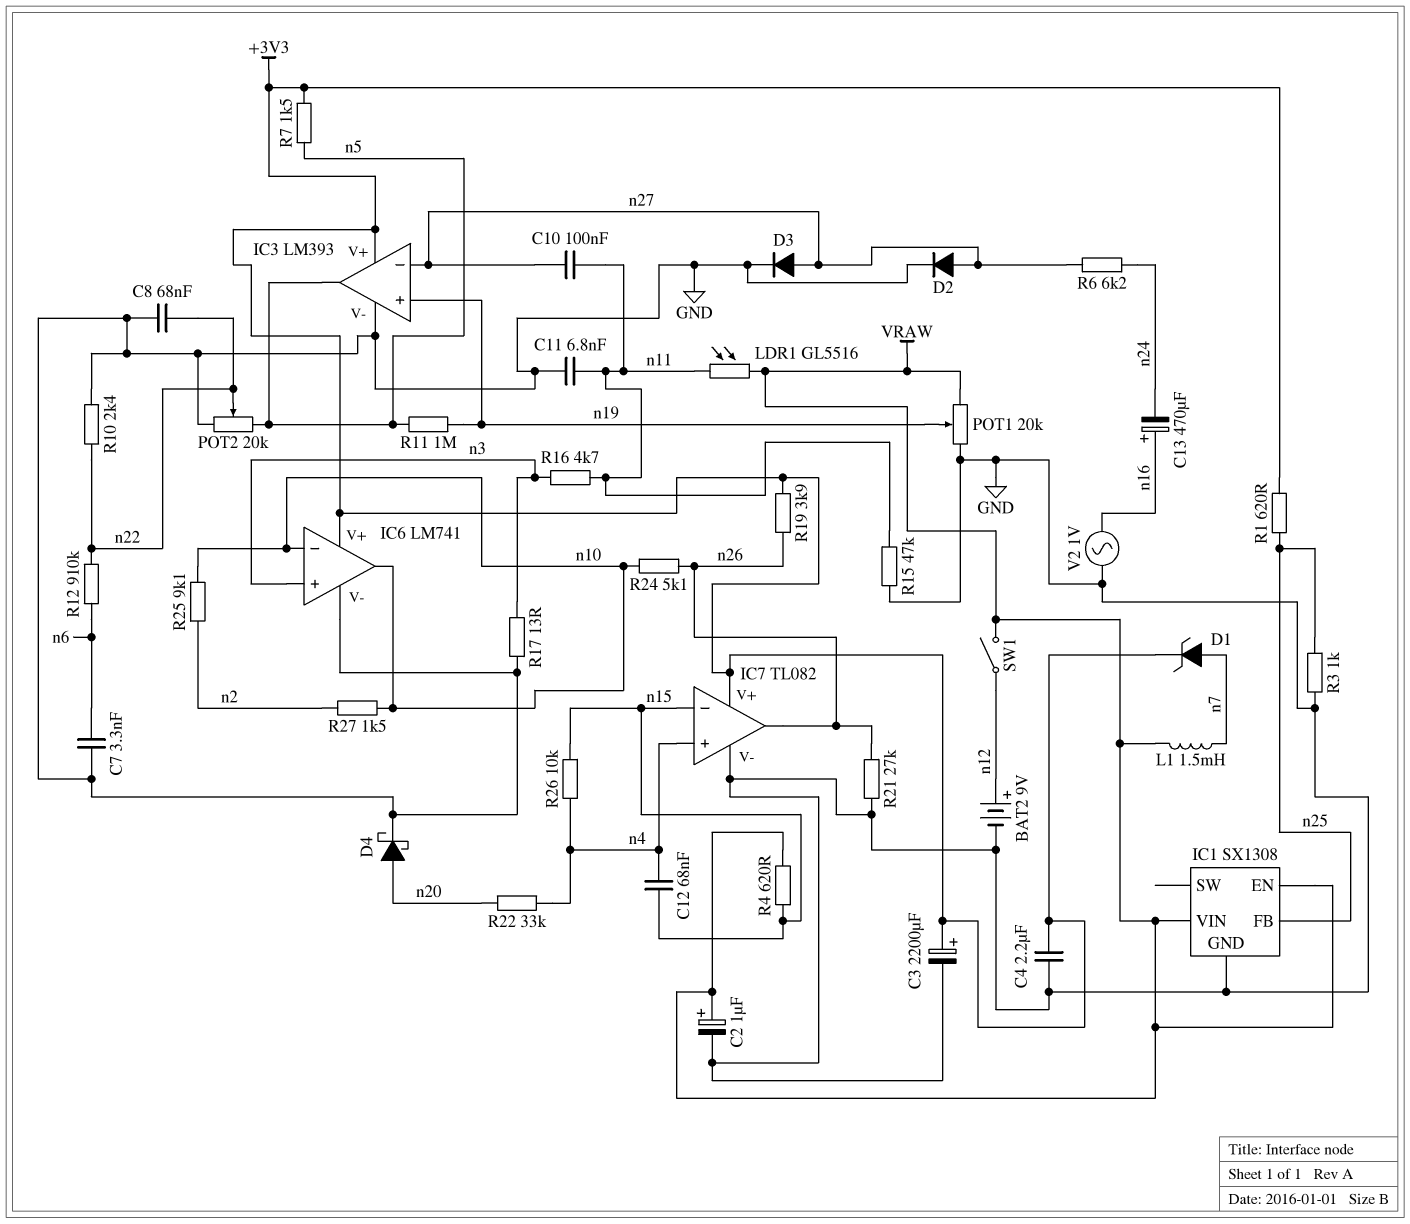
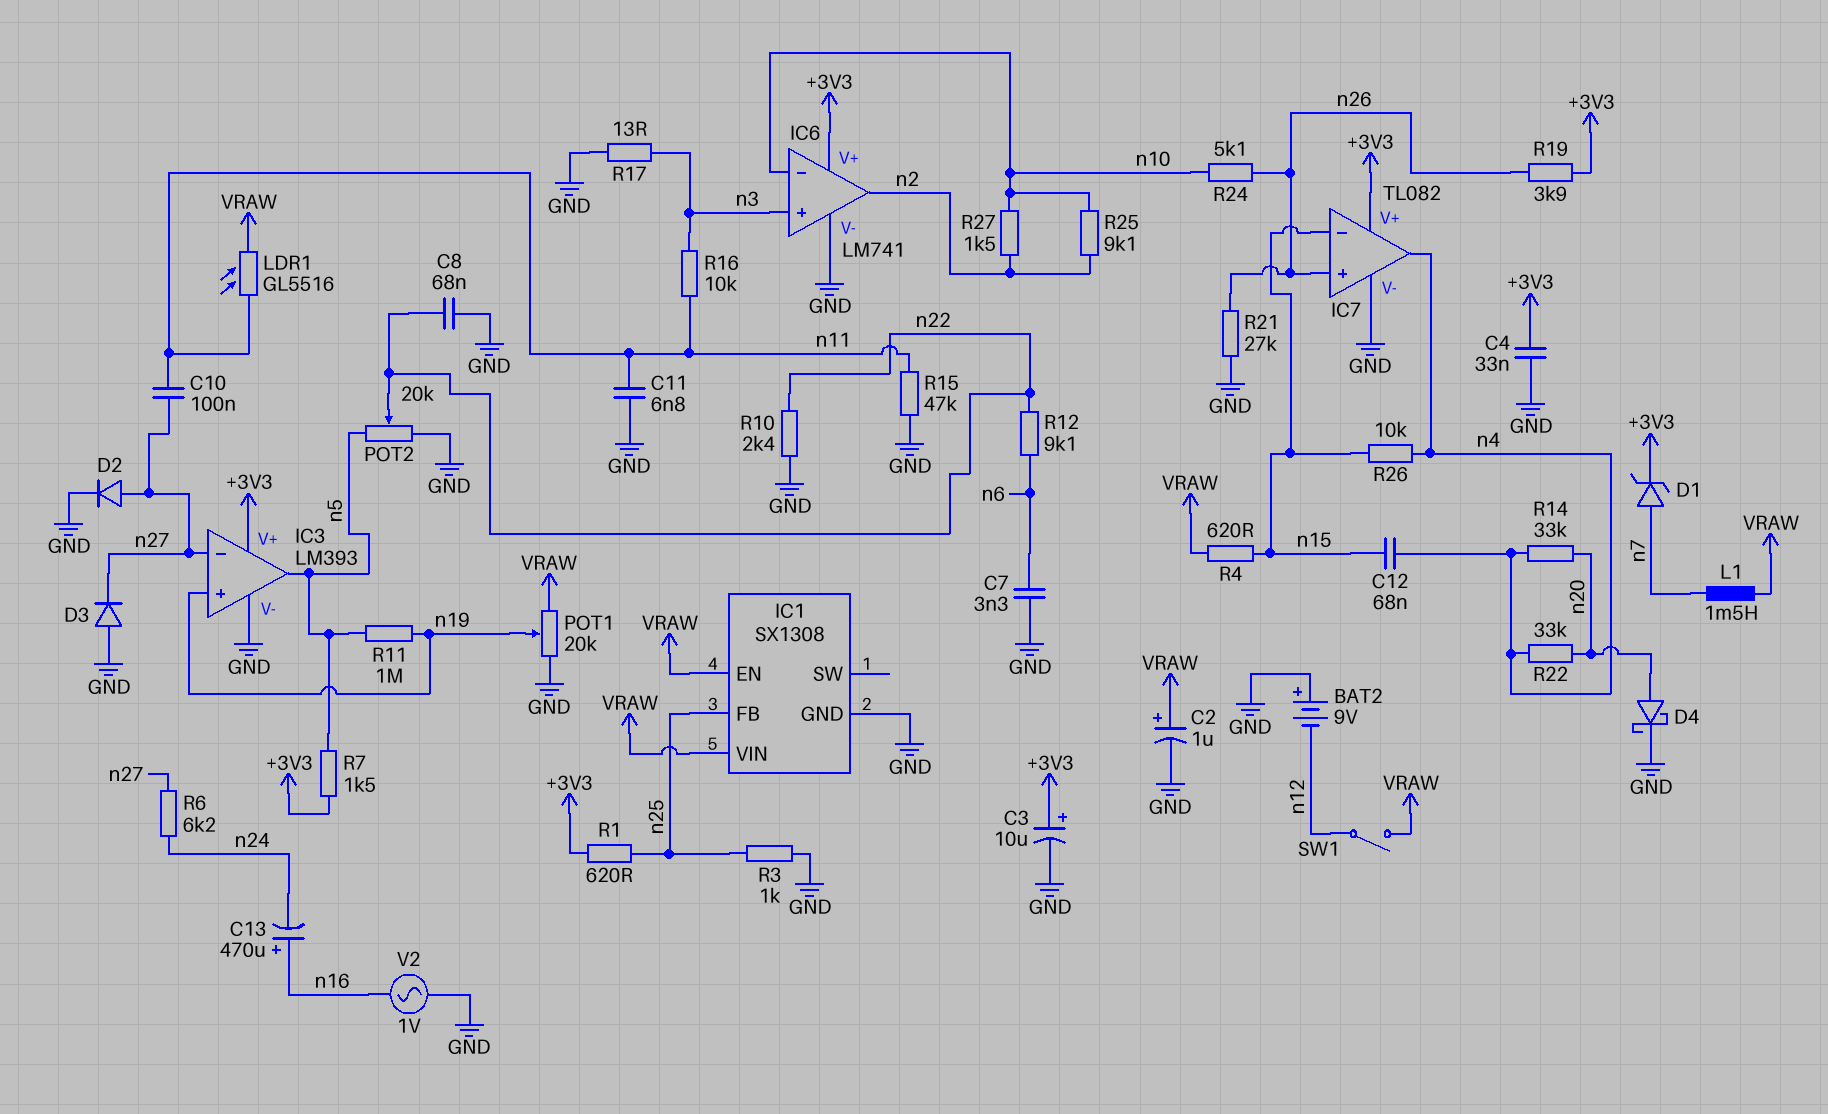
BAT2: 9V (plus n12, minus GND) -> 9V (plus GND, minus n12)
C3: 2200uF (plus +3V3, minus GND) -> 10uF (plus +3V3, minus GND)
C4: 2.2uF (+3V3, GND) -> 33nF (+3V3, GND)
D3: diode (A n27, K GND) -> diode (A GND, K n27)
IC6 pin out: n10 -> n2
IC7 pin in+: n4 -> n26
IC7 pin out: n26 -> n4
R12: 910k (n6, n22) -> 9.1k (n6, n22)
R14: none -> 33k (n4, n20)
R16: 4.7k (n3, n11) -> 10k (n3, n11)

